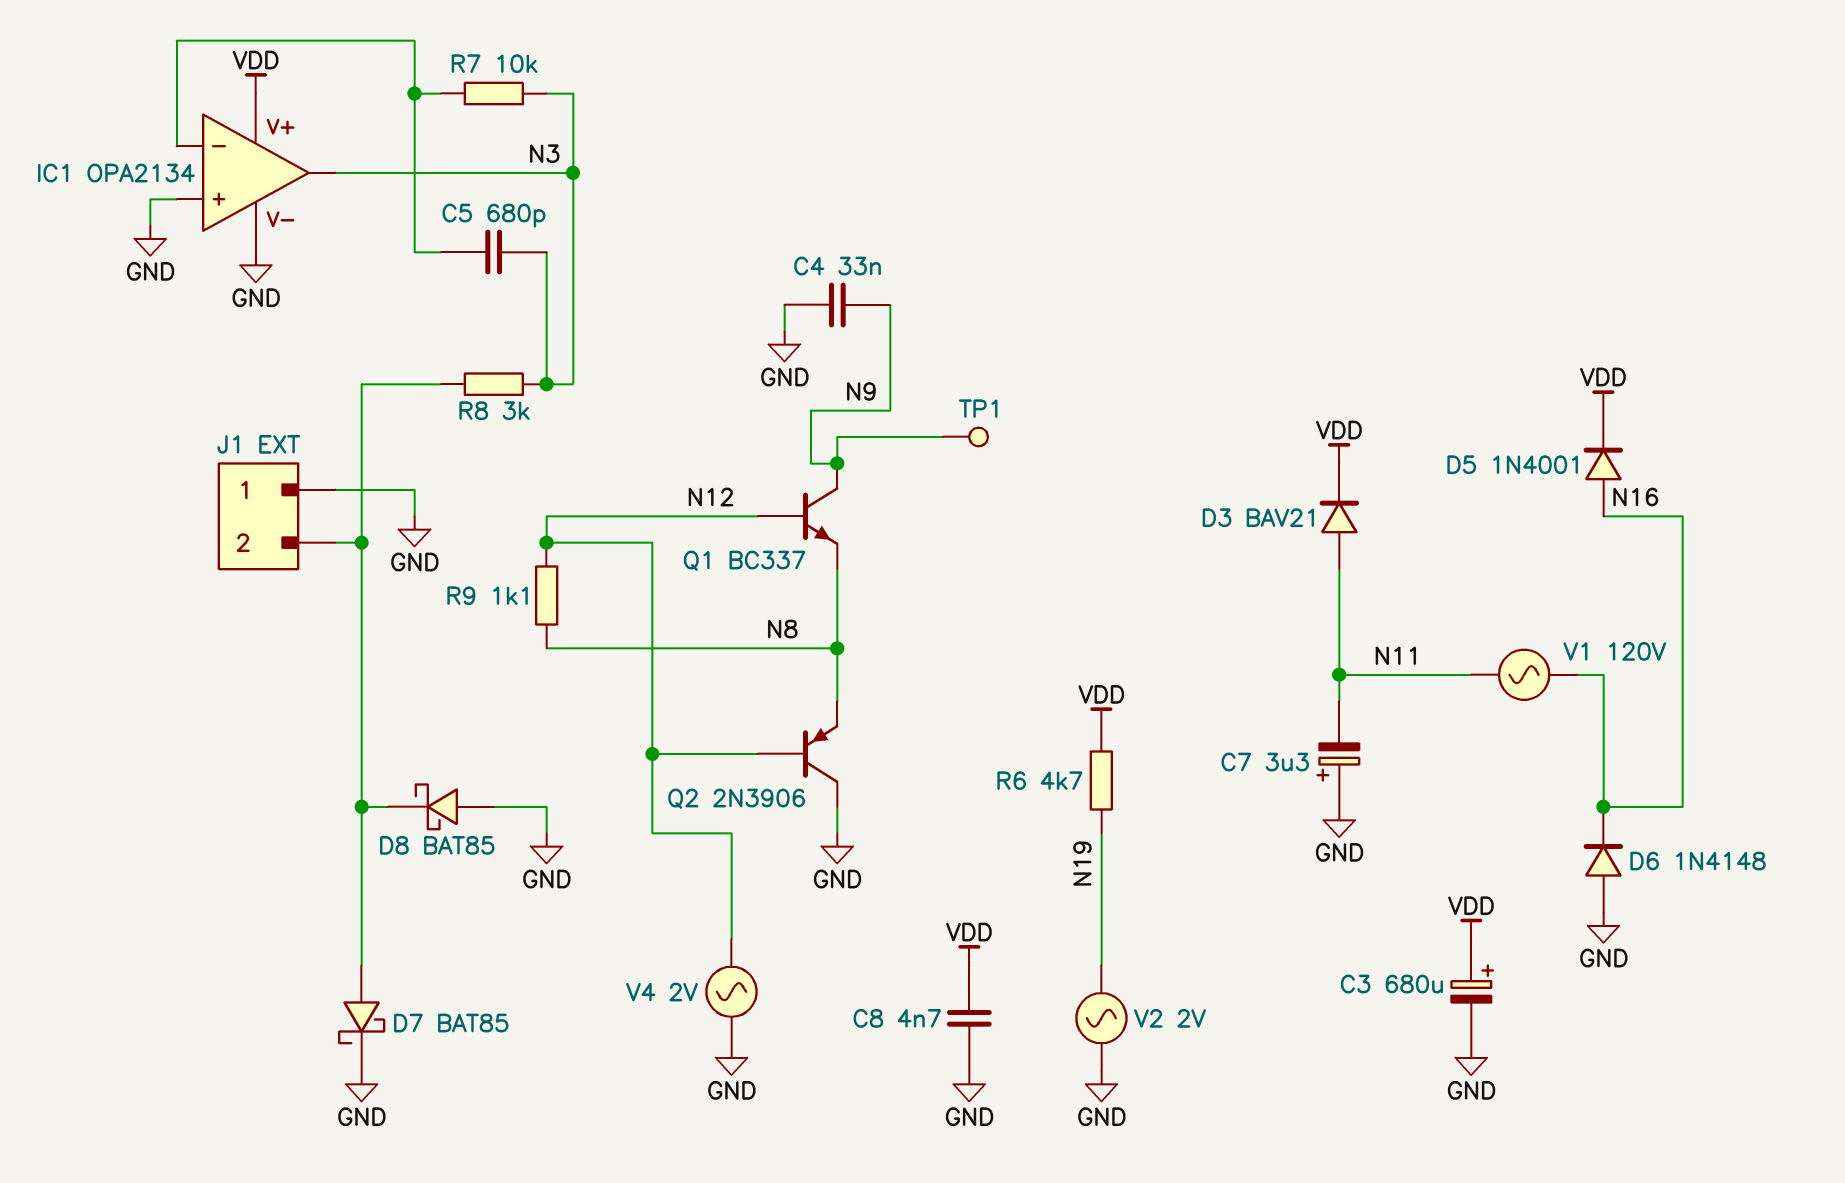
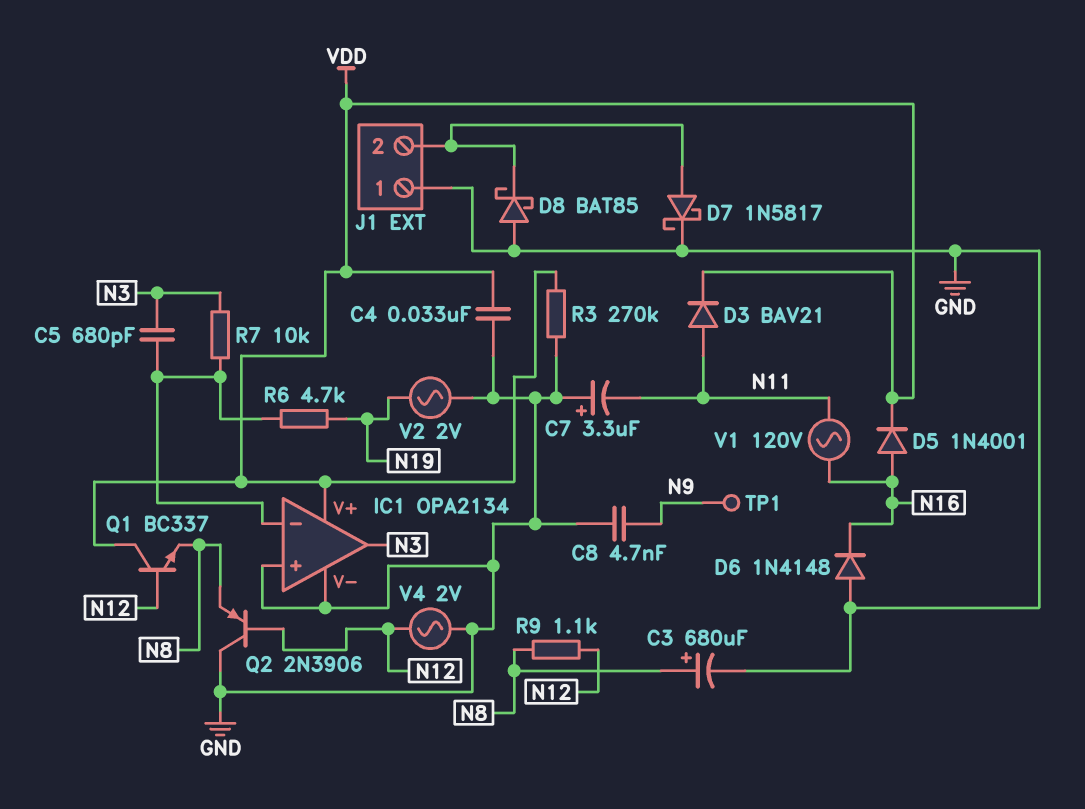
C3: 680uF (plus VDD, minus GND) -> 680uF (plus N8, minus GND)
C4: 33nF (GND, N9) -> 33nF (GND, VDD)
C8: 4.7nF (GND, VDD) -> 4.7nF (GND, N9)
D7: schottky BAT85 (A J1/2, K GND) -> schottky 1N5817 (A J1/2, K GND)
Q1: NPN BC337 (B N12, C N9, E N8) -> NPN BC337 (B N12, C VDD, E N8)
R3: none -> 270k (GND, VDD)
R6: 4.7k (N19, VDD) -> 4.7k (IC1/in-, N19)
R8: 3k (J1/2, N3) -> none

